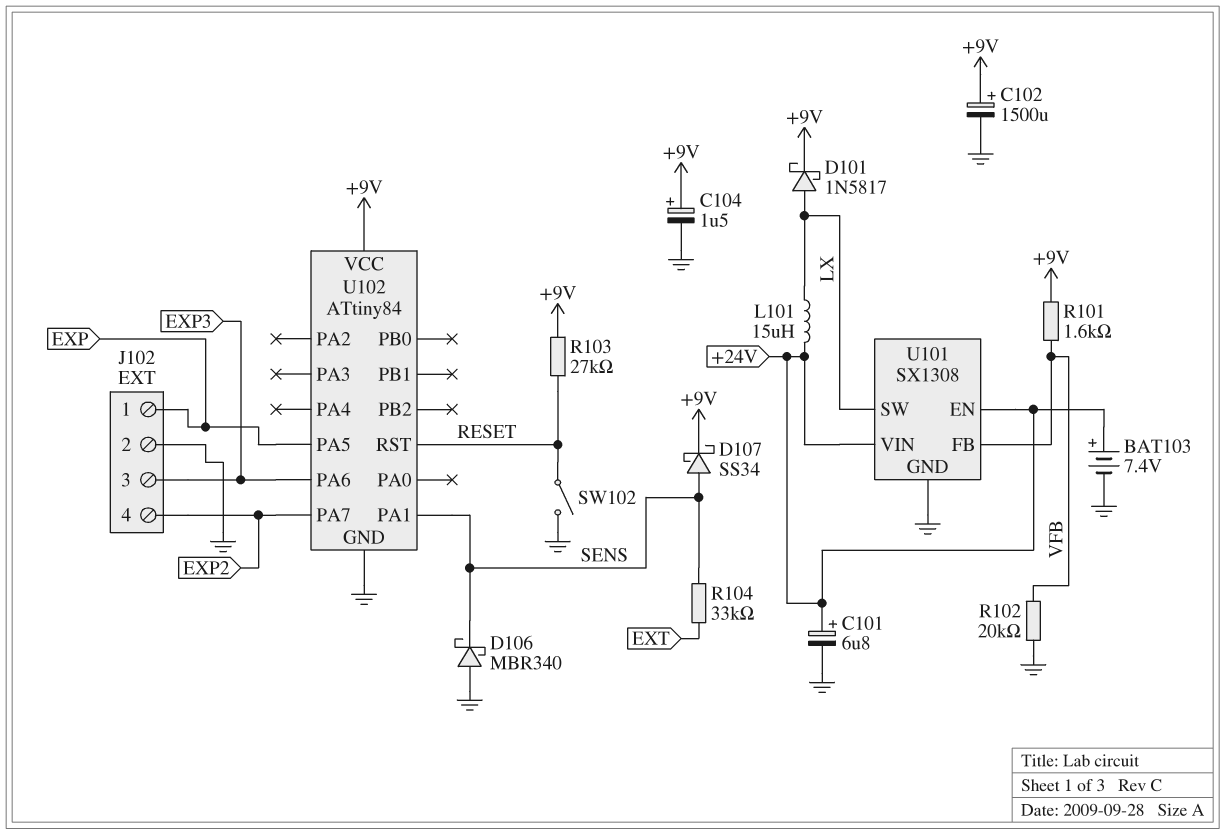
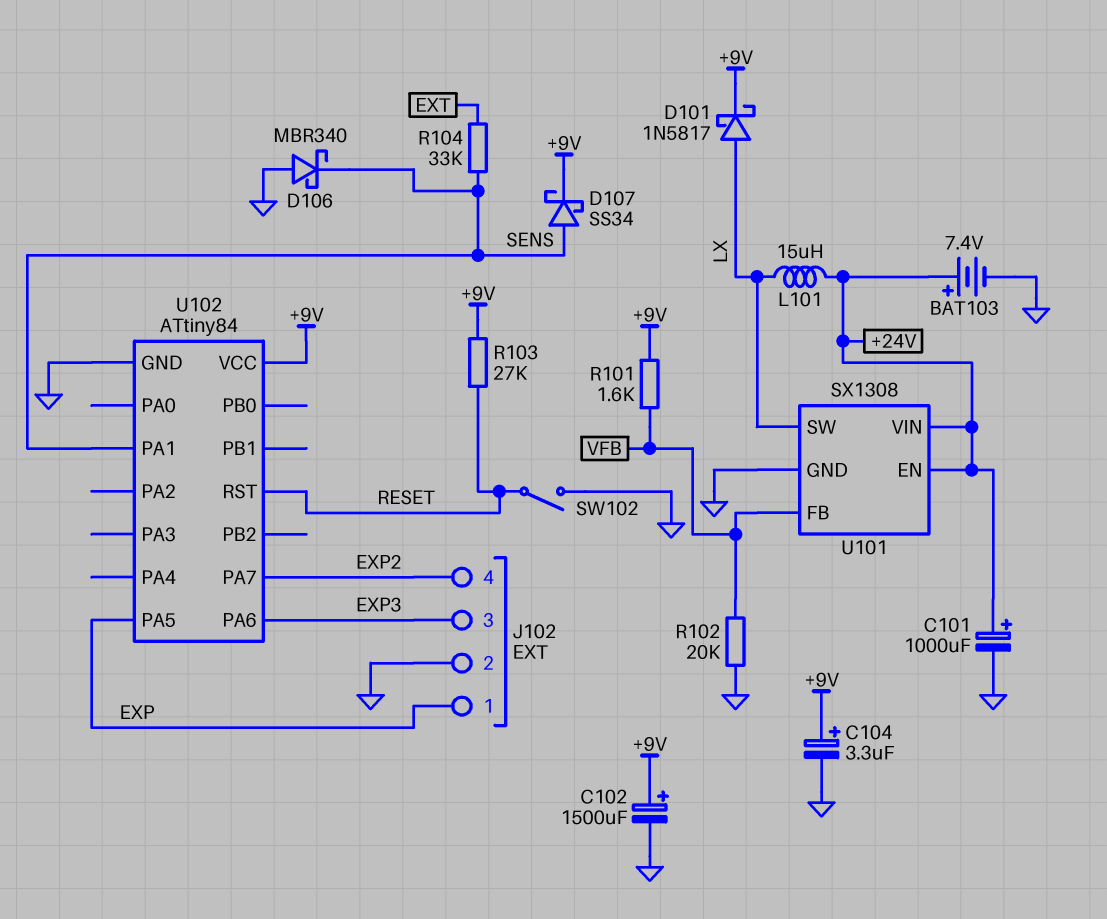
C101: 6.8uF (plus +24V, minus GND) -> 1000uF (plus +24V, minus GND)
C104: 1.5uF (plus +9V, minus GND) -> 3.3uF (plus +9V, minus GND)

